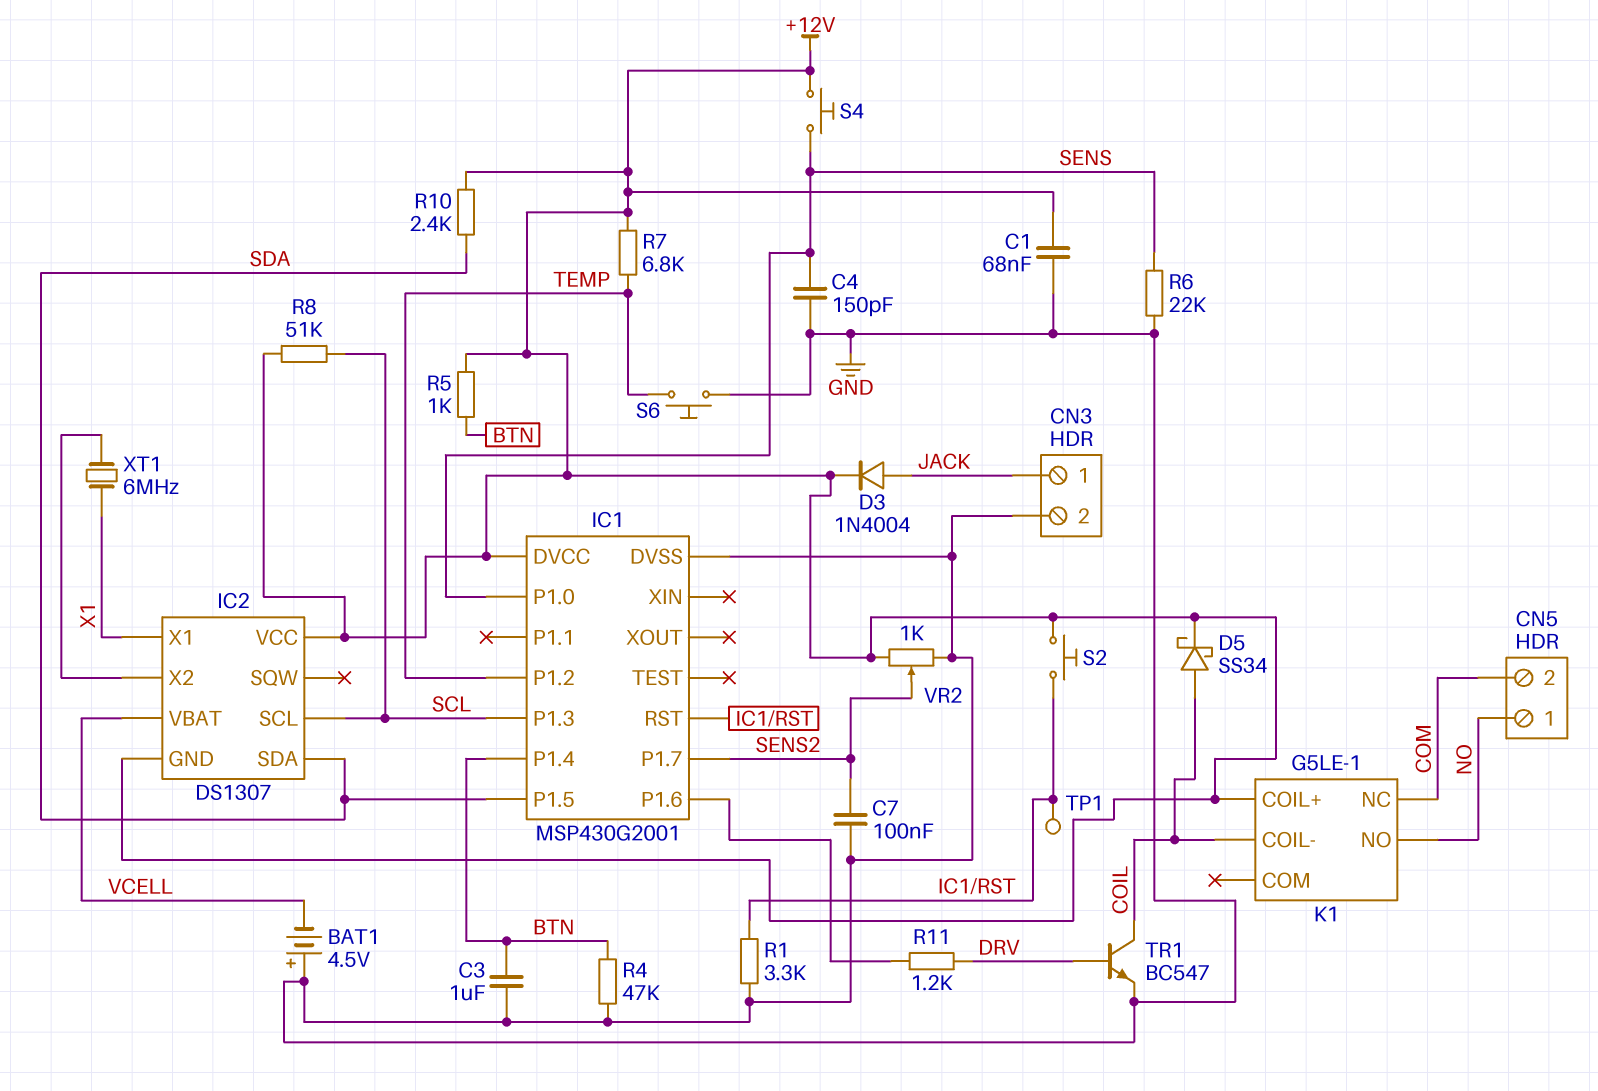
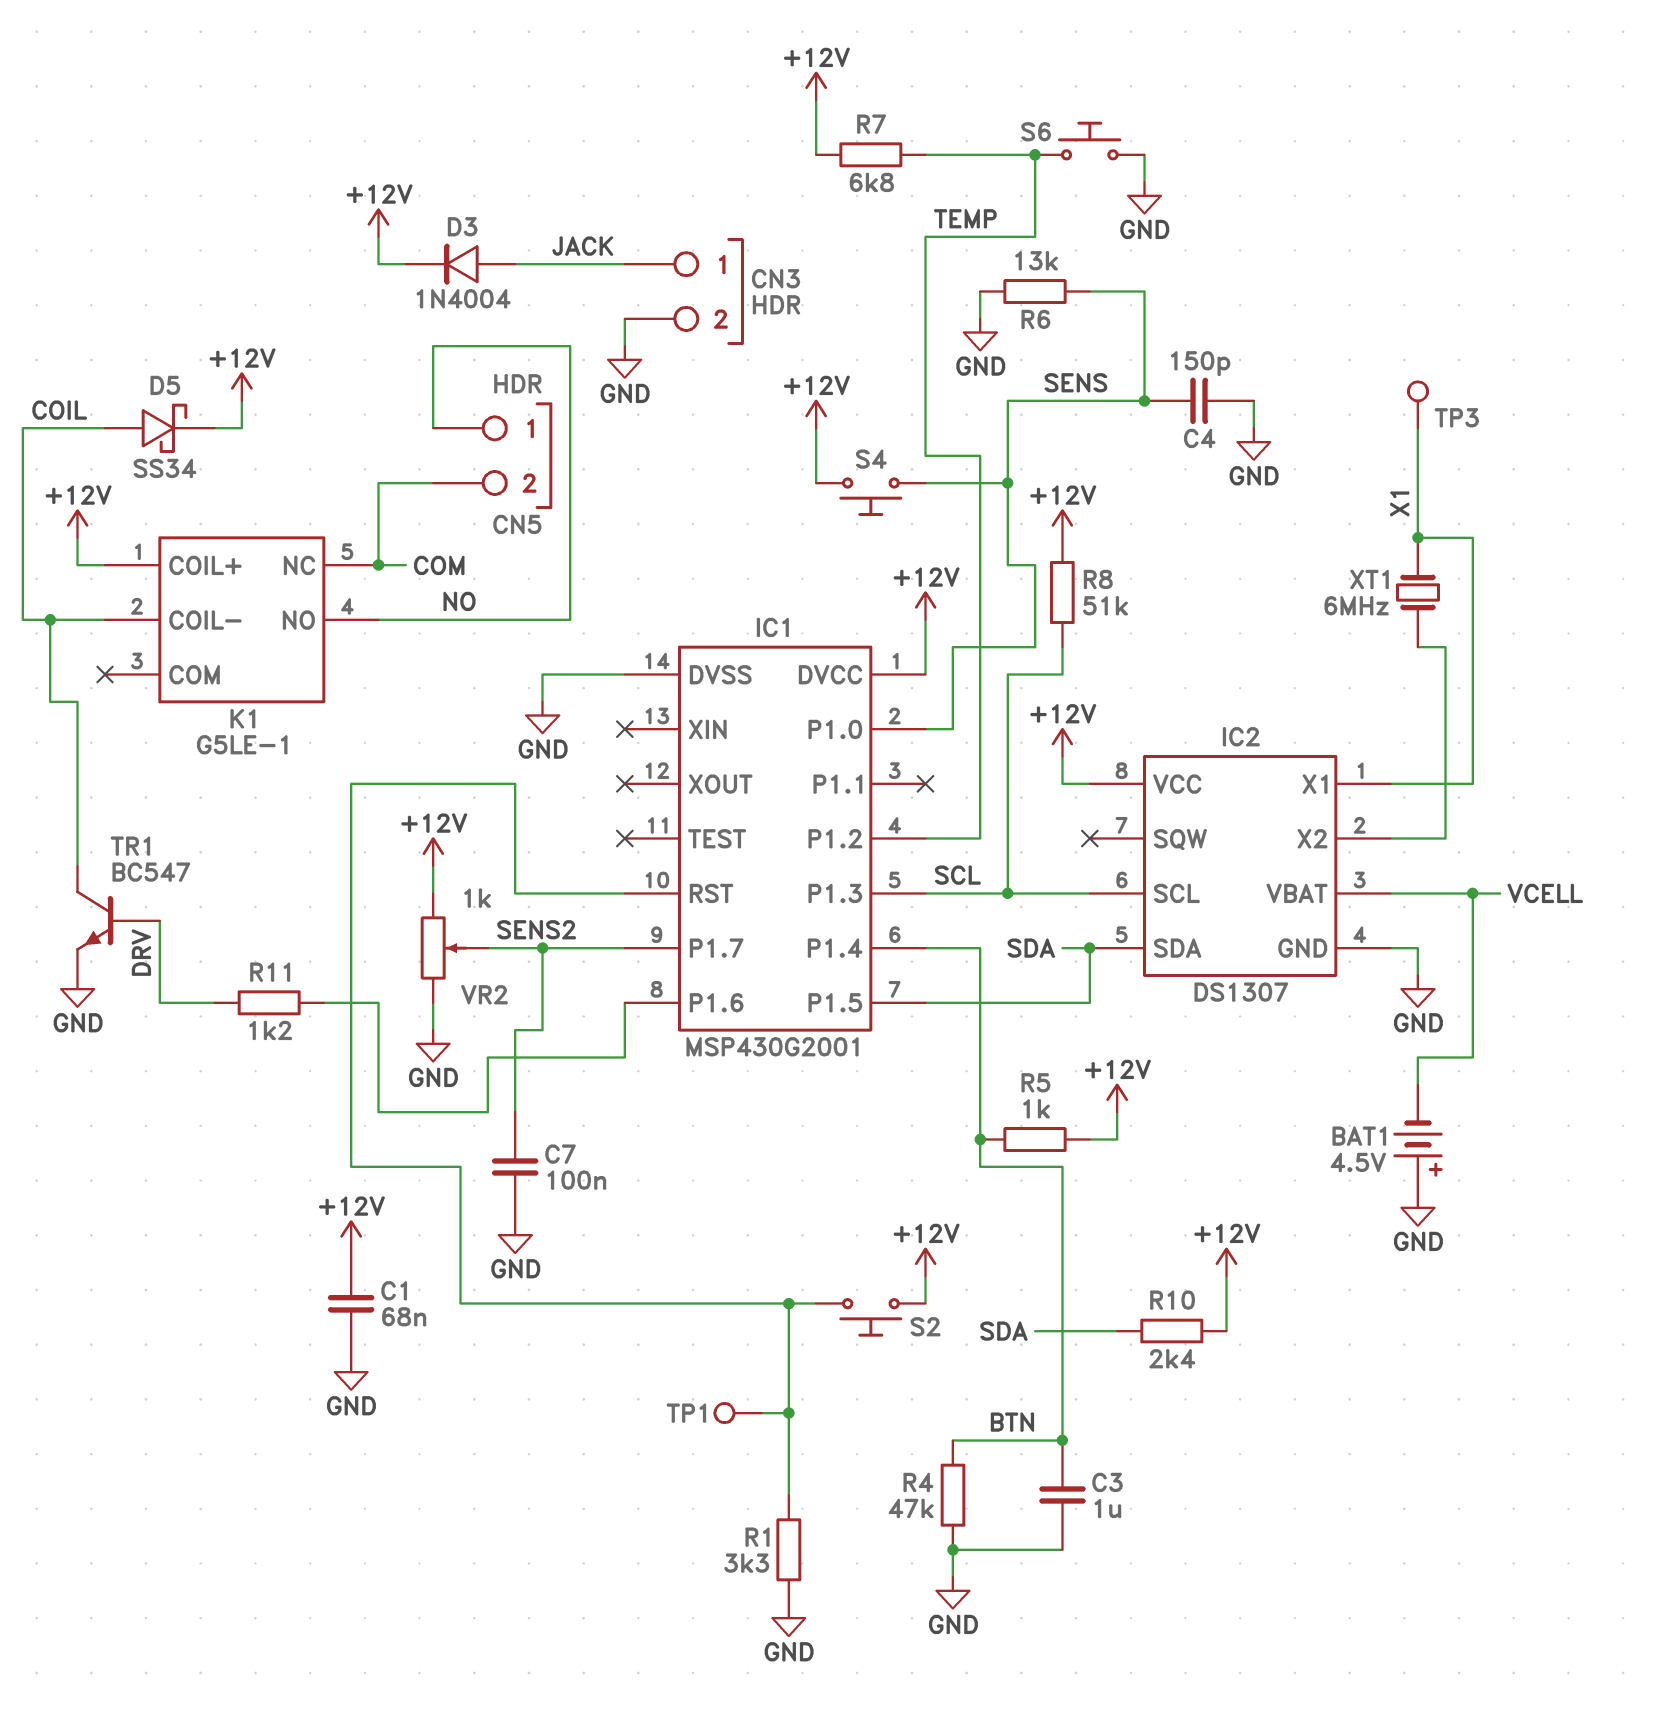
IC2 pin GND: +12V -> GND
R6: 22k (GND, SENS) -> 13k (GND, SENS)
TP3: none -> test point (X1)

